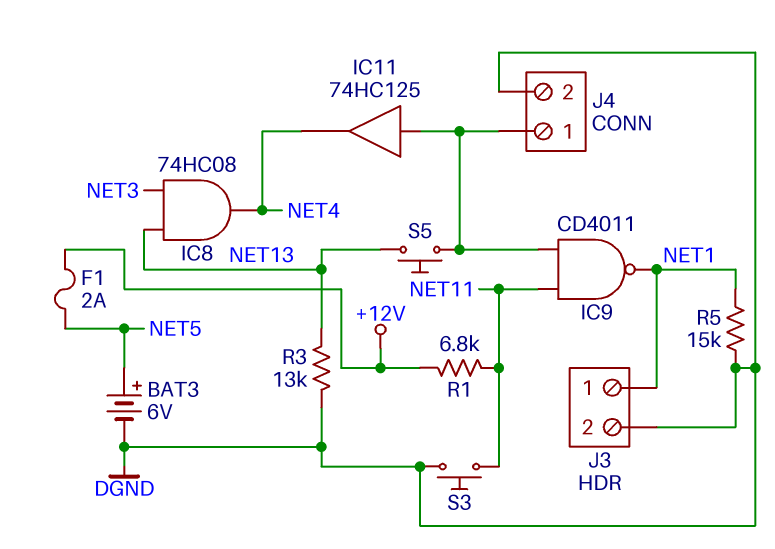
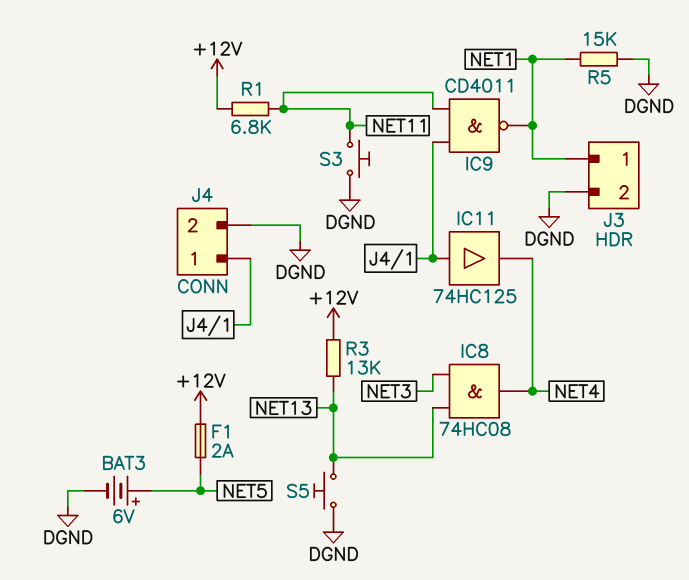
R3: 13k (DGND, NET13) -> 13k (+12V, NET13)
S5: button (J4/1, NET13) -> button (DGND, NET13)

